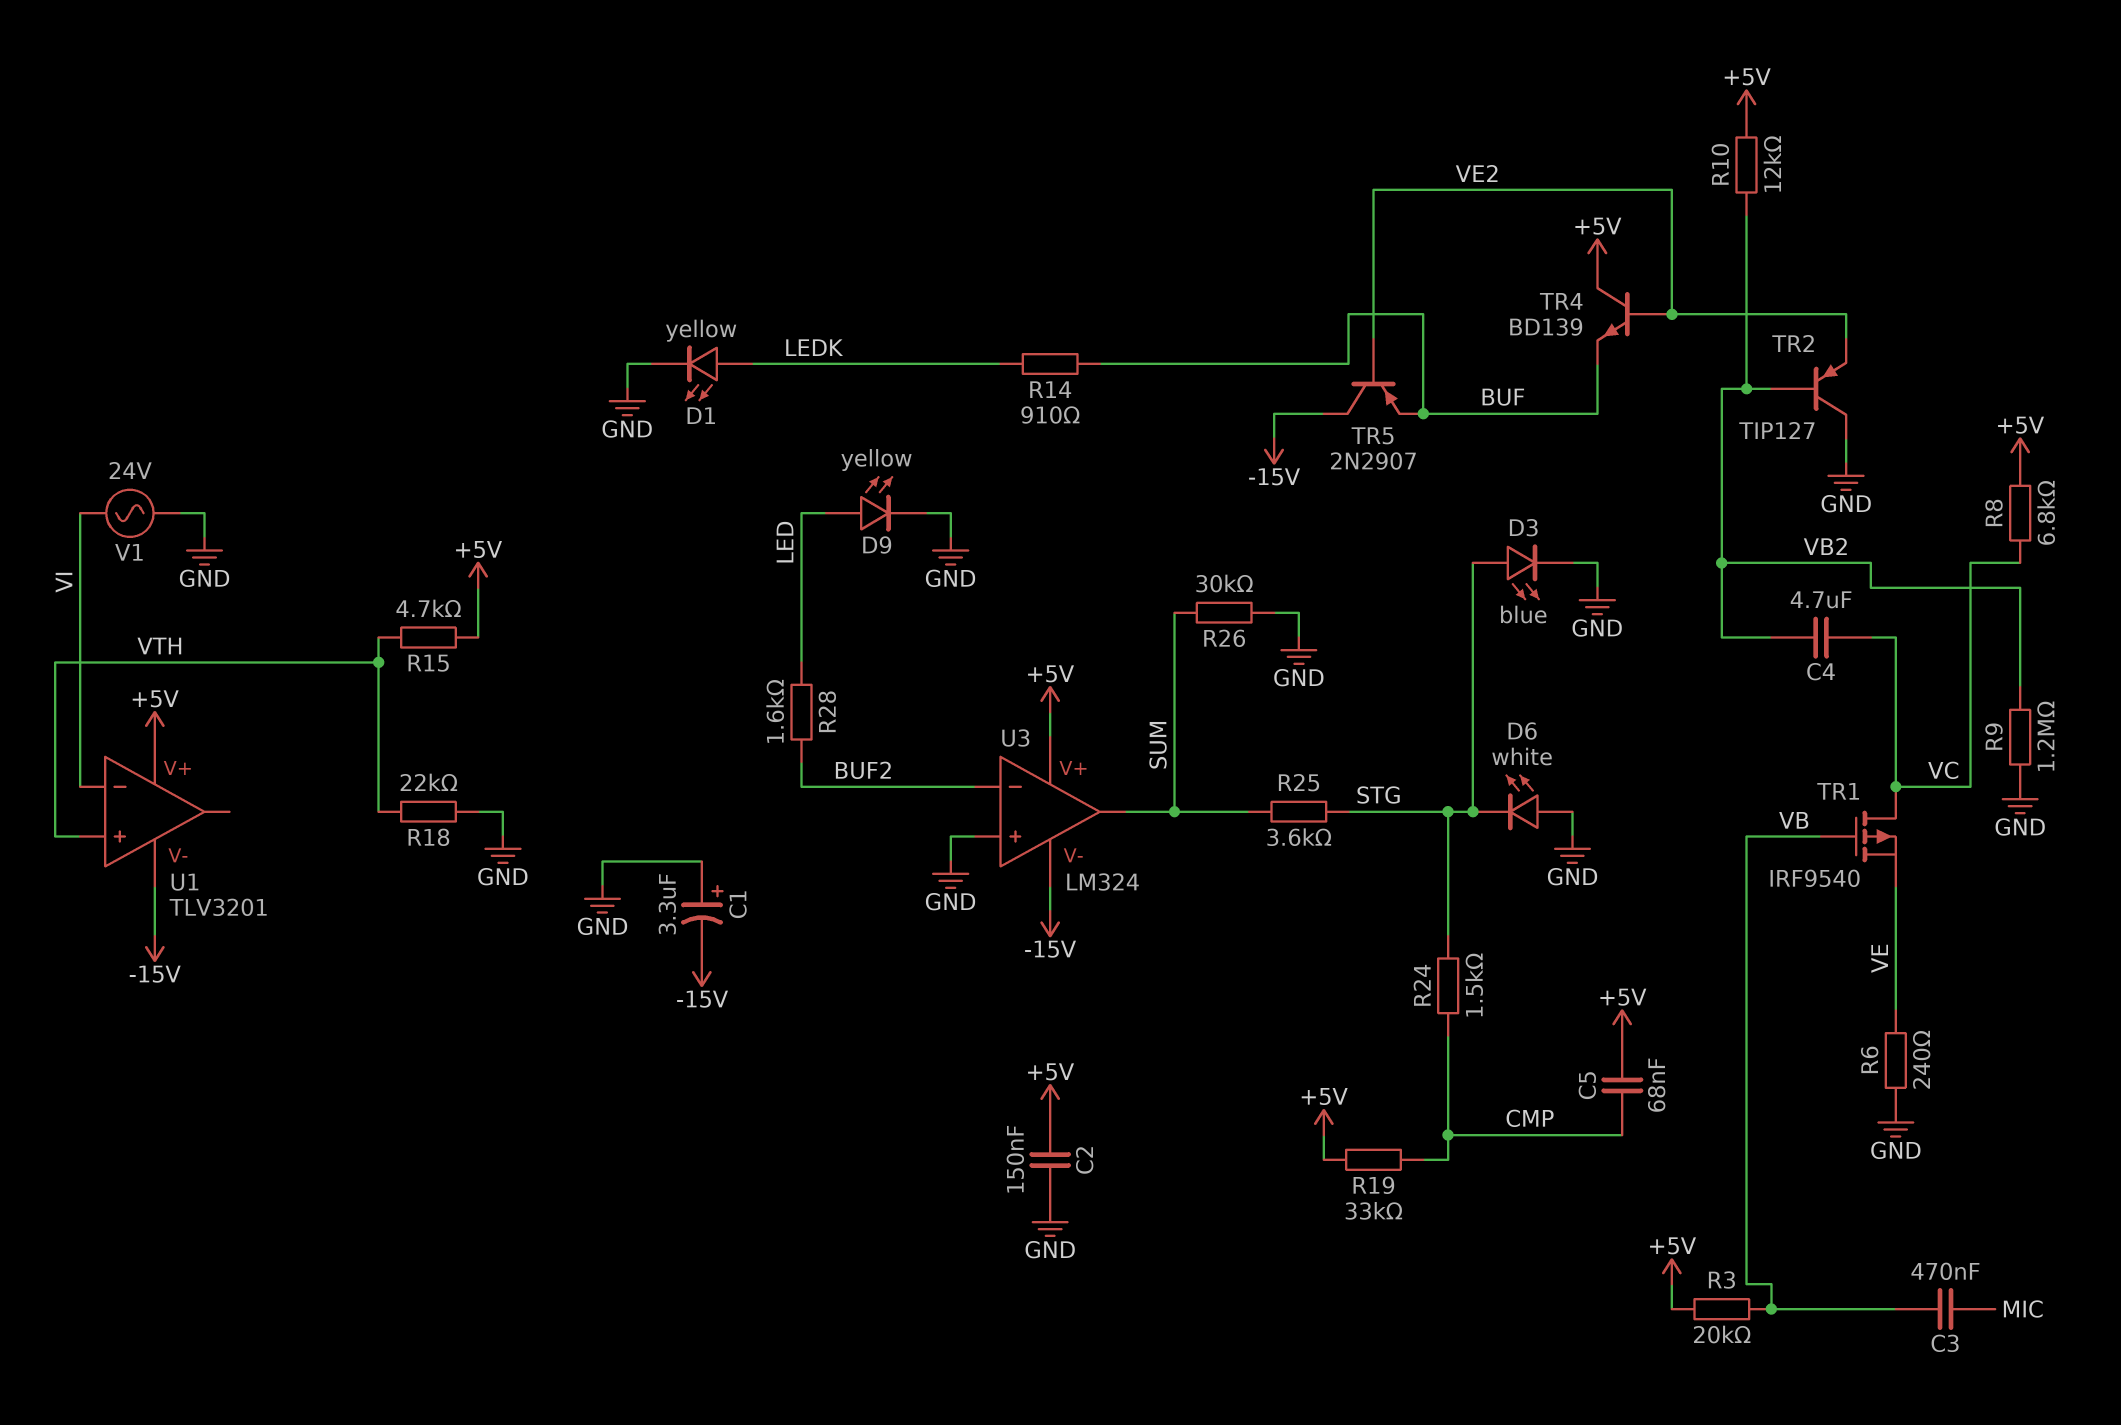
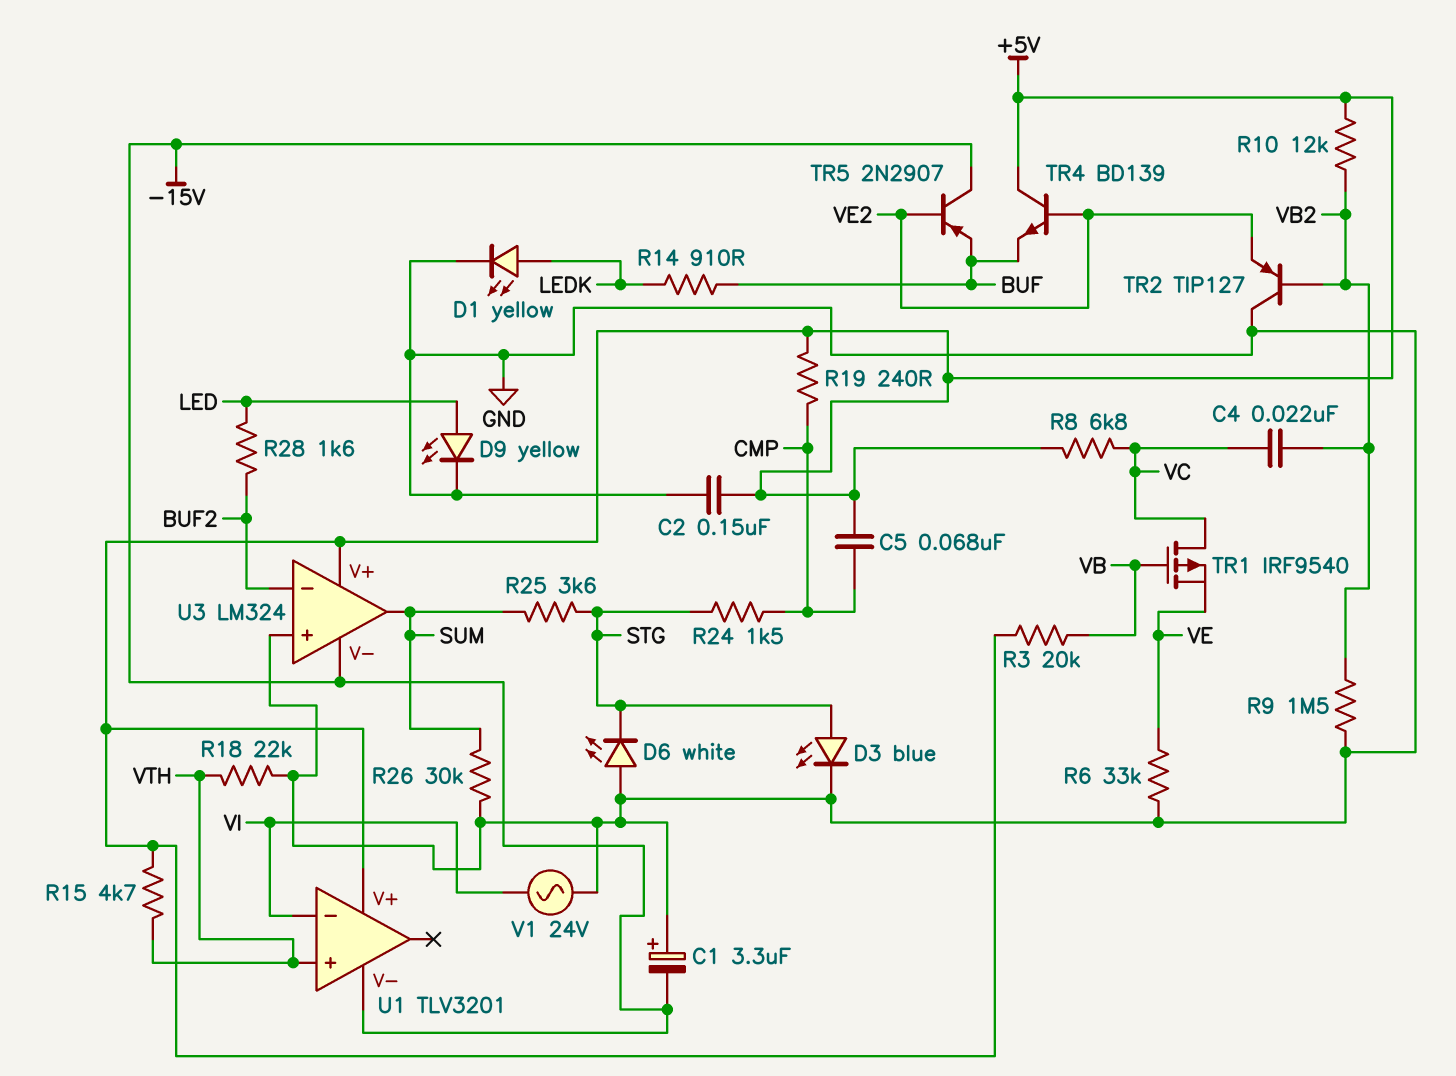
C3: 470nF (MIC, VB) -> none
C4: 4.7uF (VB2, VC) -> 22nF (VB2, VC)
R6: 240 (GND, VE) -> 33k (GND, VE)
R9: 1.2M (GND, VB2) -> 1.5M (GND, VB2)
R19: 33k (+5V, CMP) -> 240 (+5V, CMP)

